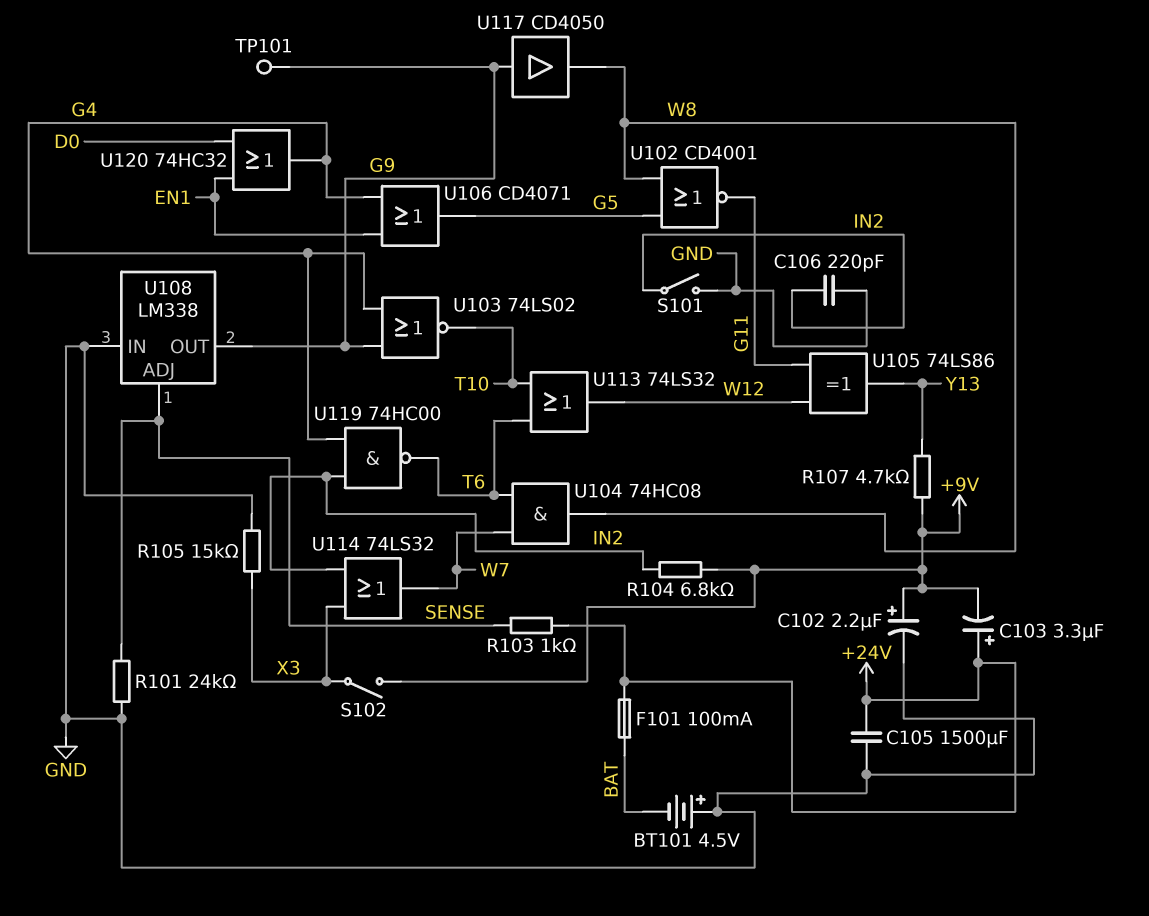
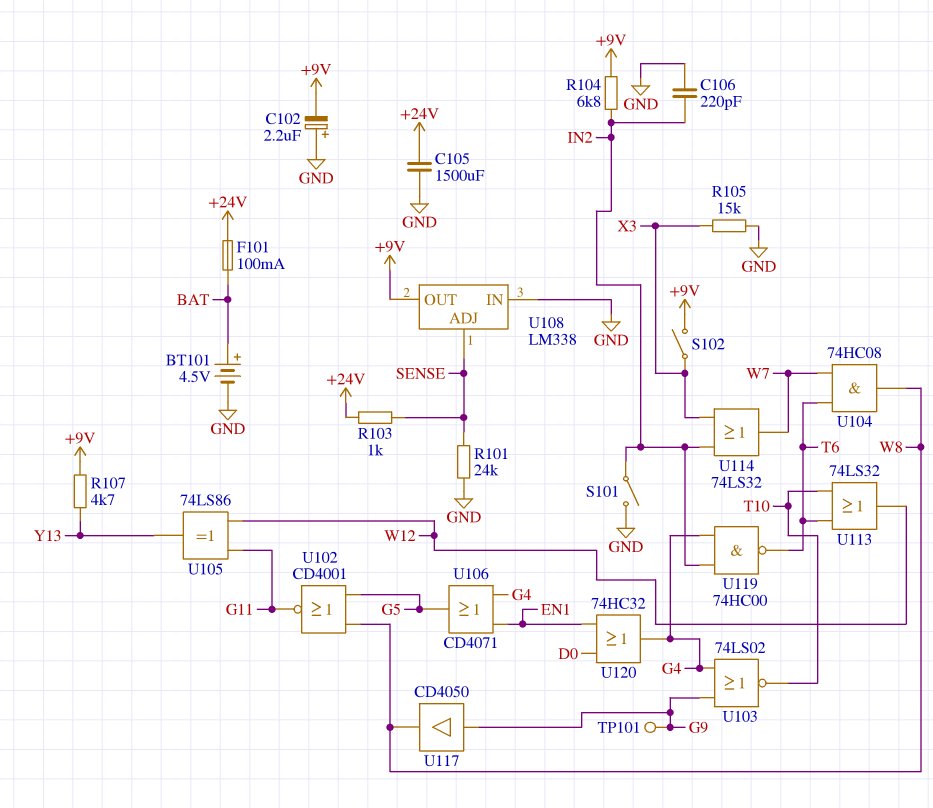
BT101: 4.5V (plus GND, minus BAT) -> 4.5V (plus BAT, minus GND)
C102: 2.2uF (plus +9V, minus GND) -> 2.2uF (plus GND, minus +9V)
C103: 3.3uF (plus +24V, minus +9V) -> none
U108 pin OUT: G9 -> +9V

